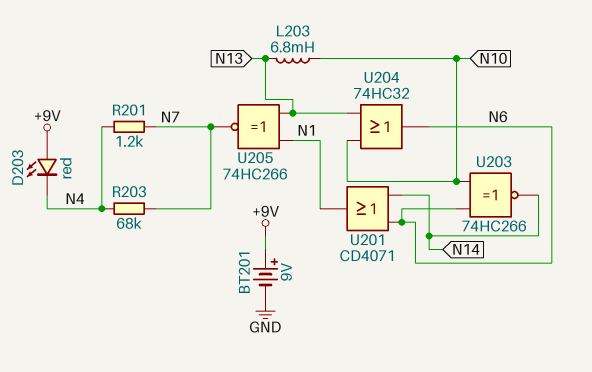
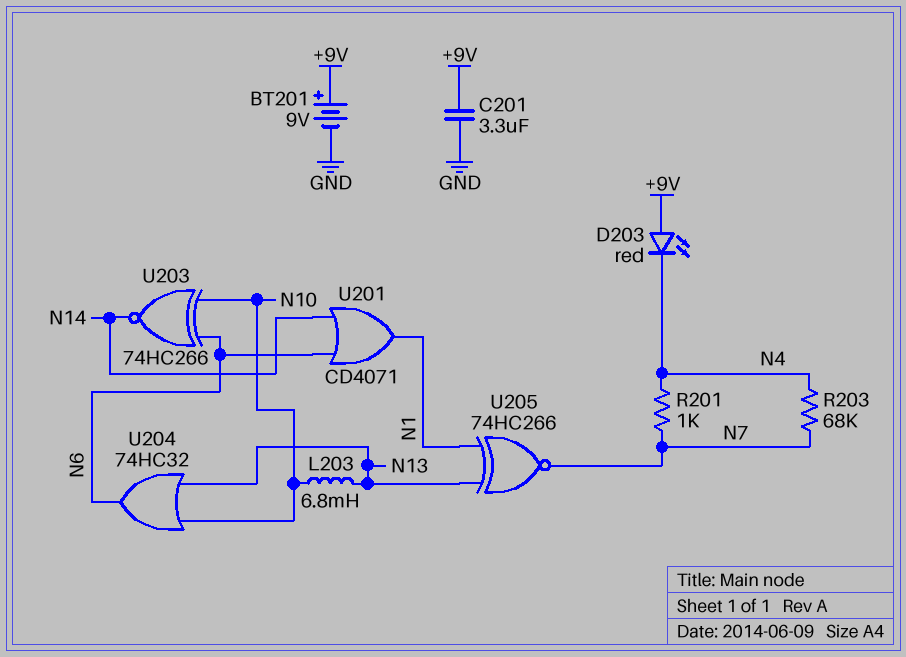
C201: none -> 3.3uF (+9V, GND)
R201: 1.2k (N4, N7) -> 1k (N4, N7)

